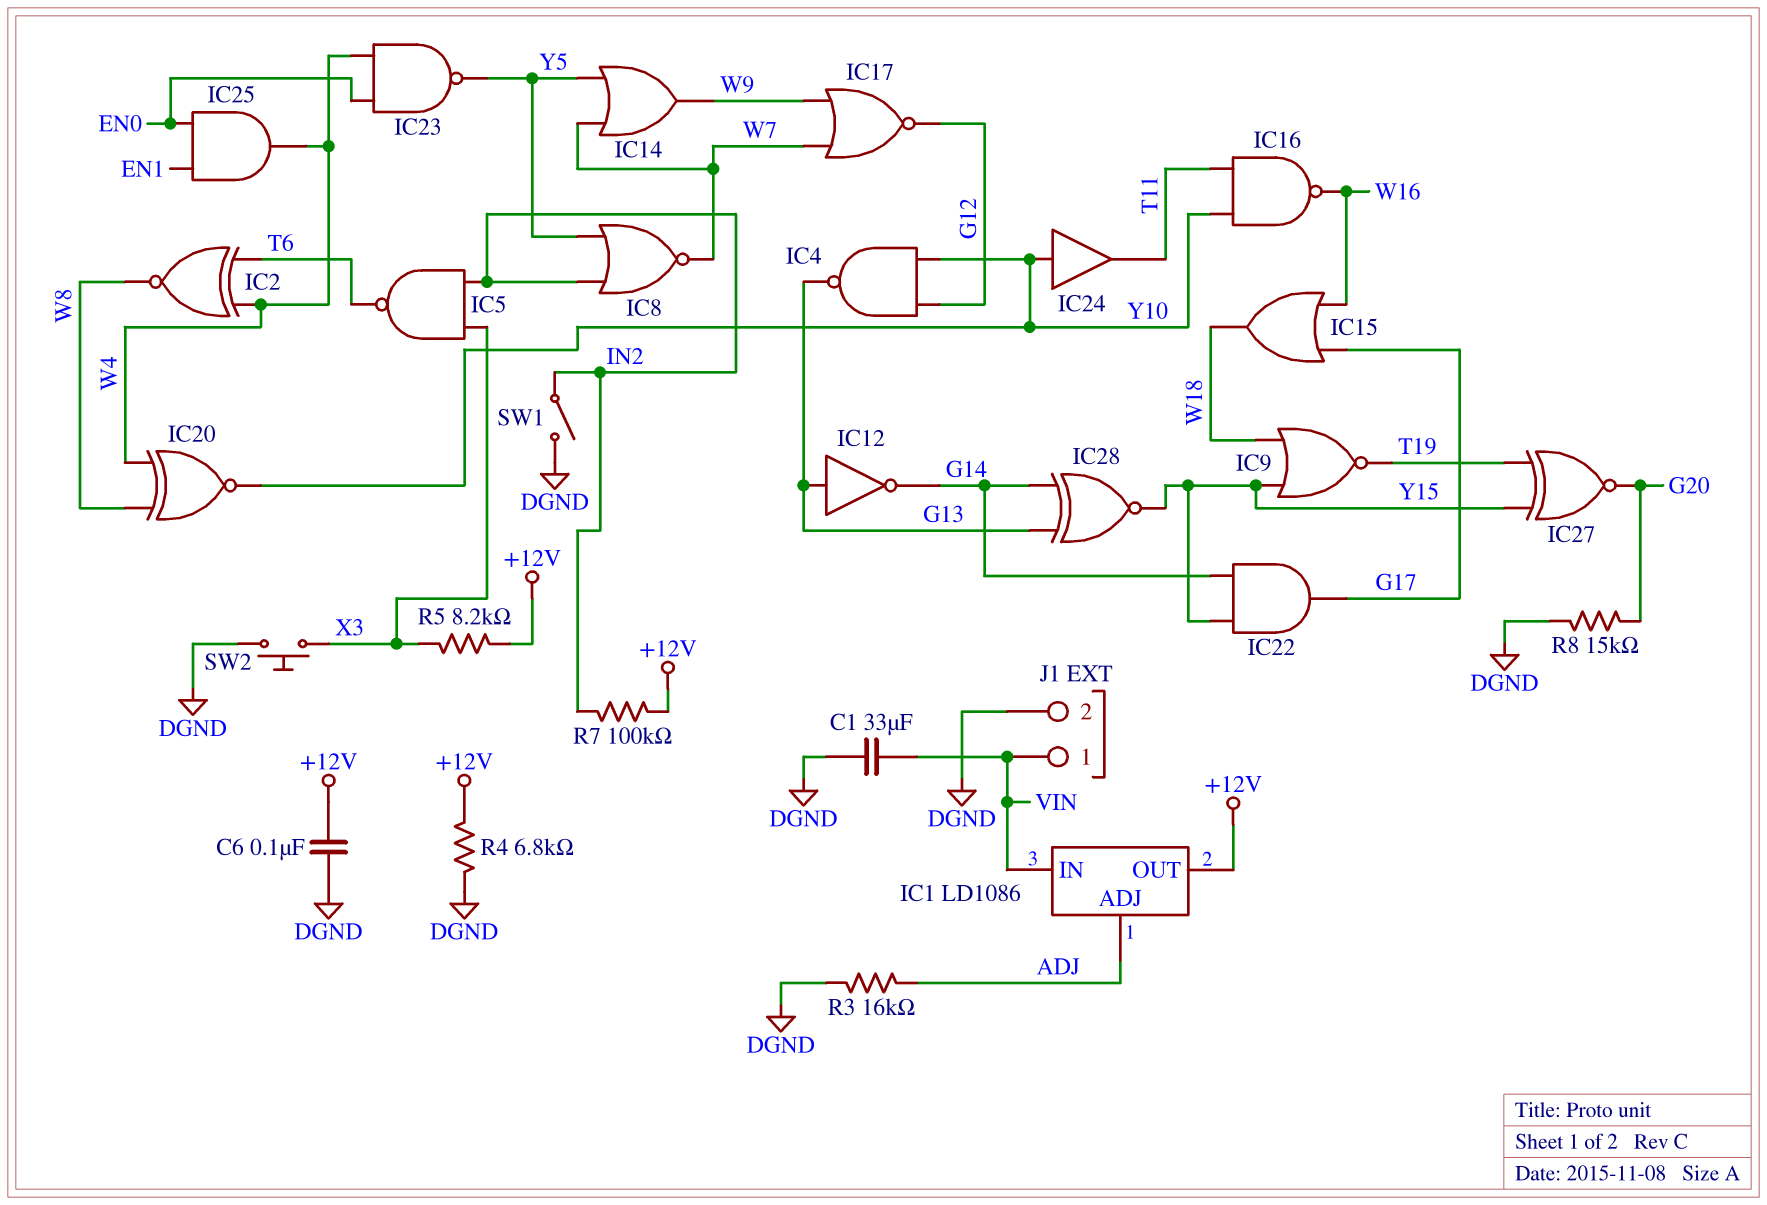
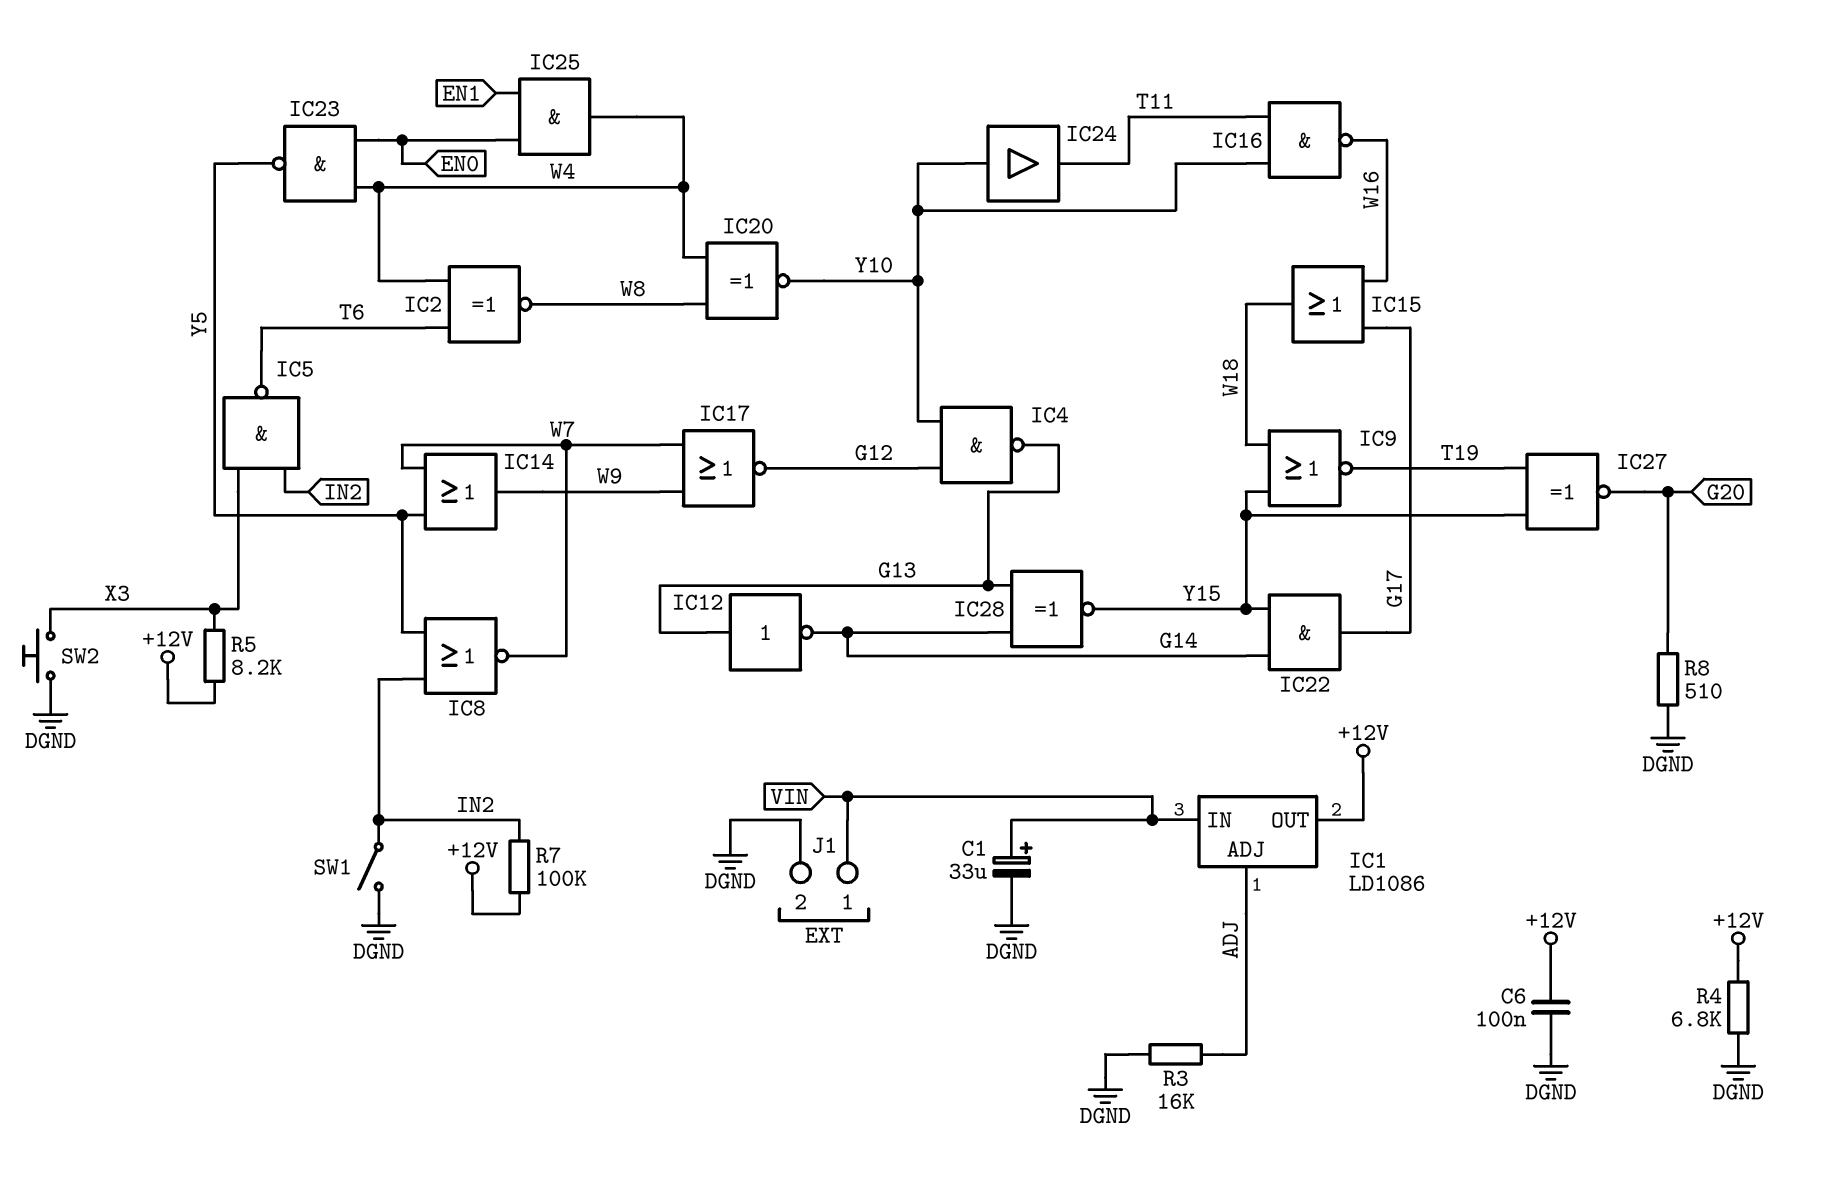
C1: 33uF (DGND, VIN) -> 33uF (plus VIN, minus DGND)
R8: 15k (DGND, G20) -> 510 (DGND, G20)

